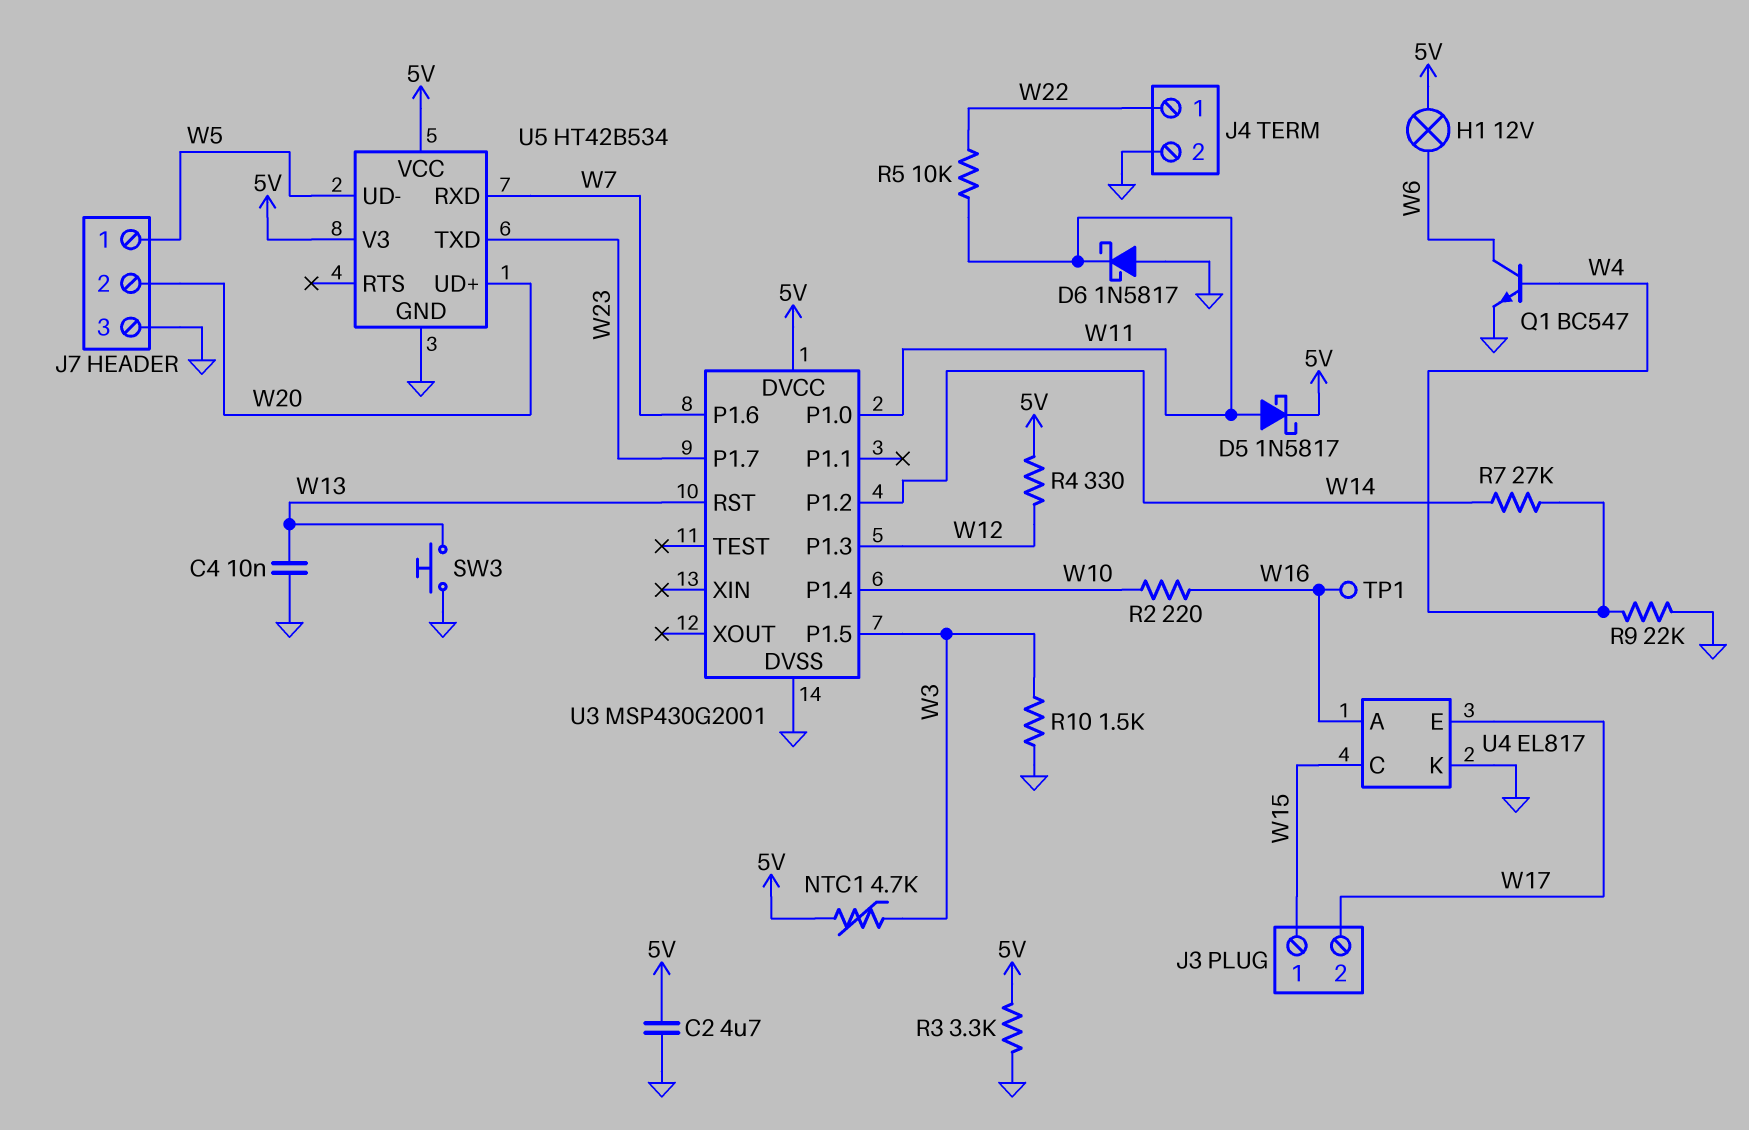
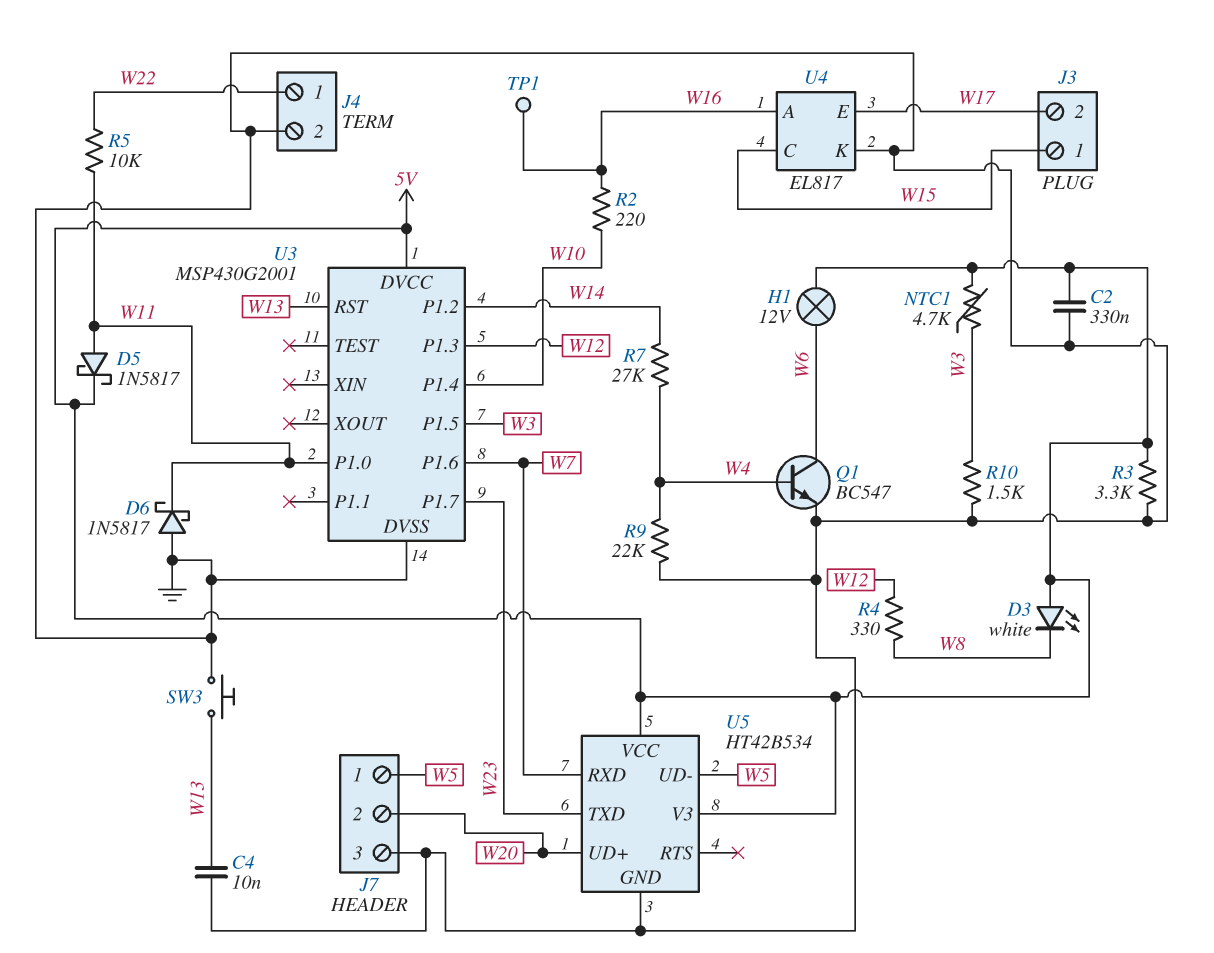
C2: 4.7uF (5V, GND) -> 330nF (5V, GND)
D3: none -> LED white (A 5V, K W8)
R4: 330 (5V, W12) -> 330 (W8, W12)

